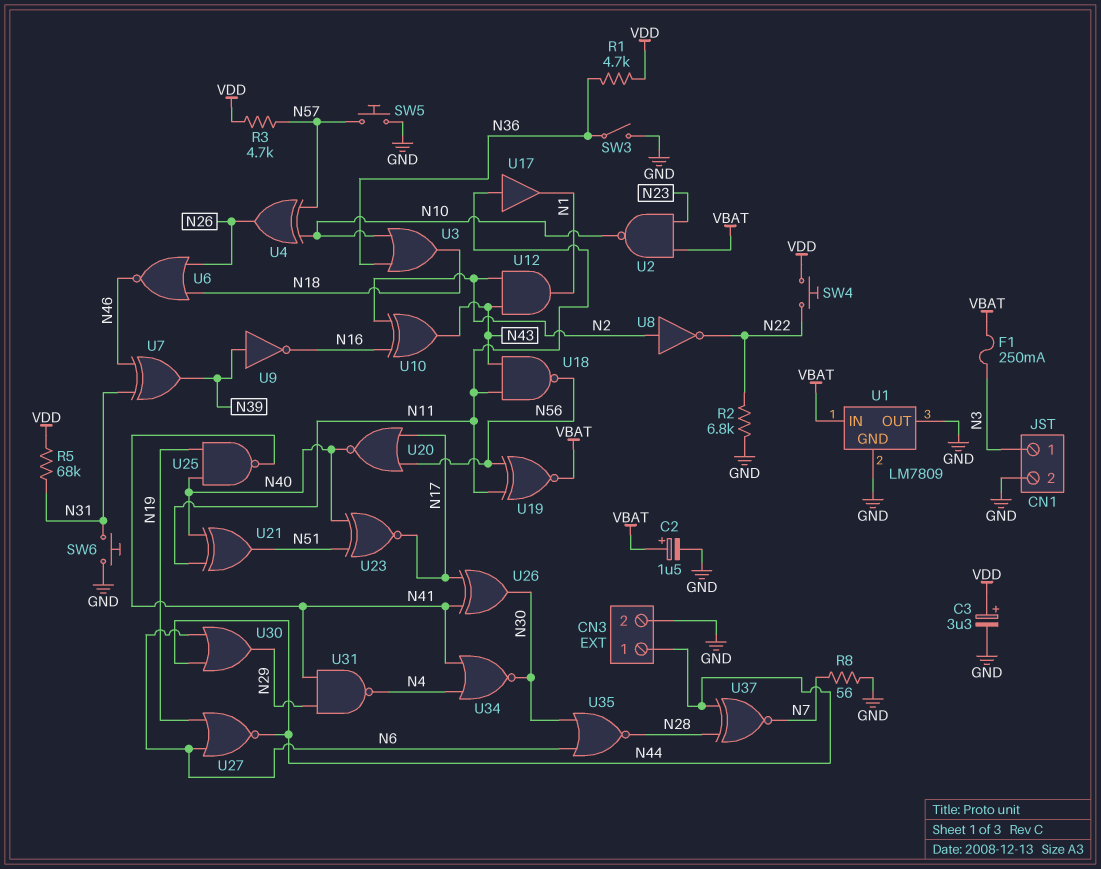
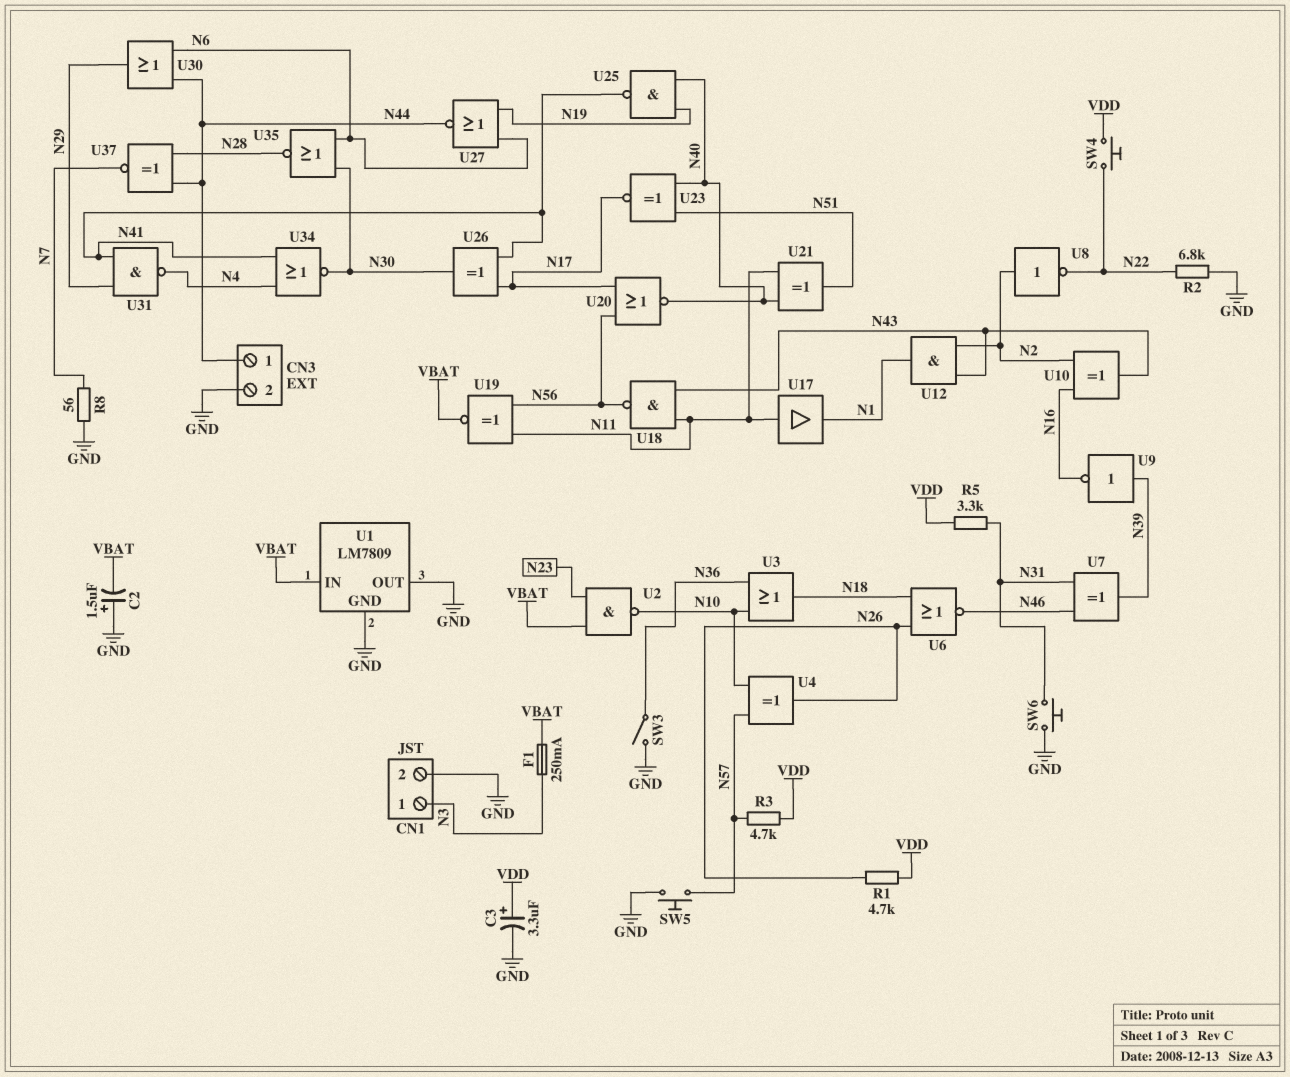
C2: 1.5uF (plus VBAT, minus GND) -> 1.5uF (plus GND, minus VBAT)
R1: 4.7k (N36, VDD) -> 4.7k (N26, VDD)
R5: 68k (N31, VDD) -> 3.3k (N31, VDD)

